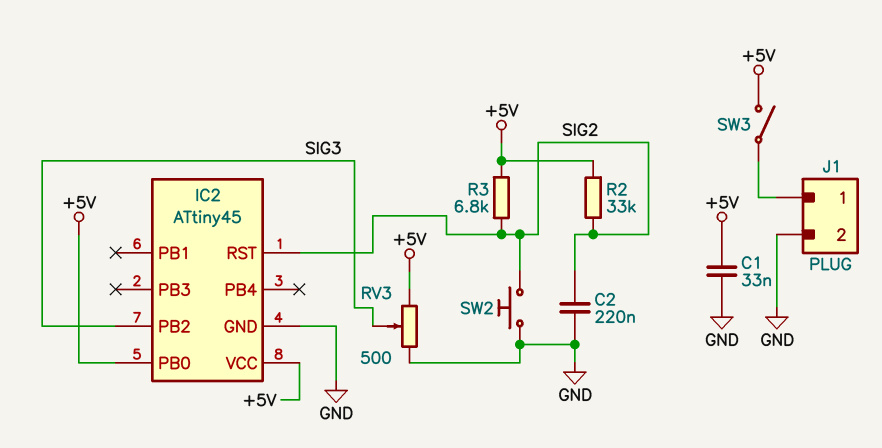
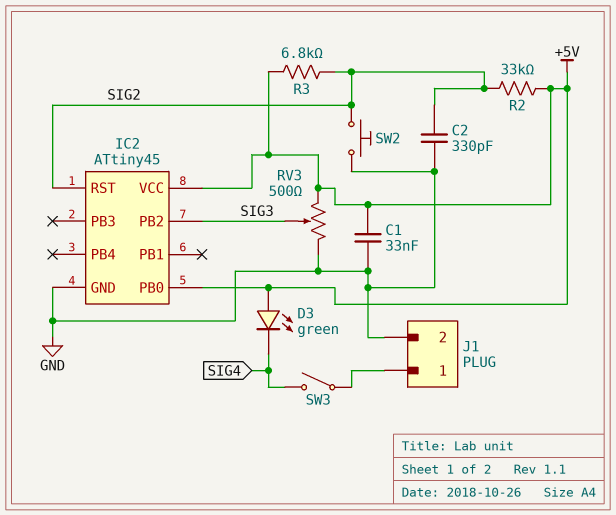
C2: 220nF (GND, SIG2) -> 330pF (GND, SIG2)
D3: none -> LED green (A +5V, K SIG4)
SW3: switch (+5V, J1/1) -> switch (J1/1, SIG4)

